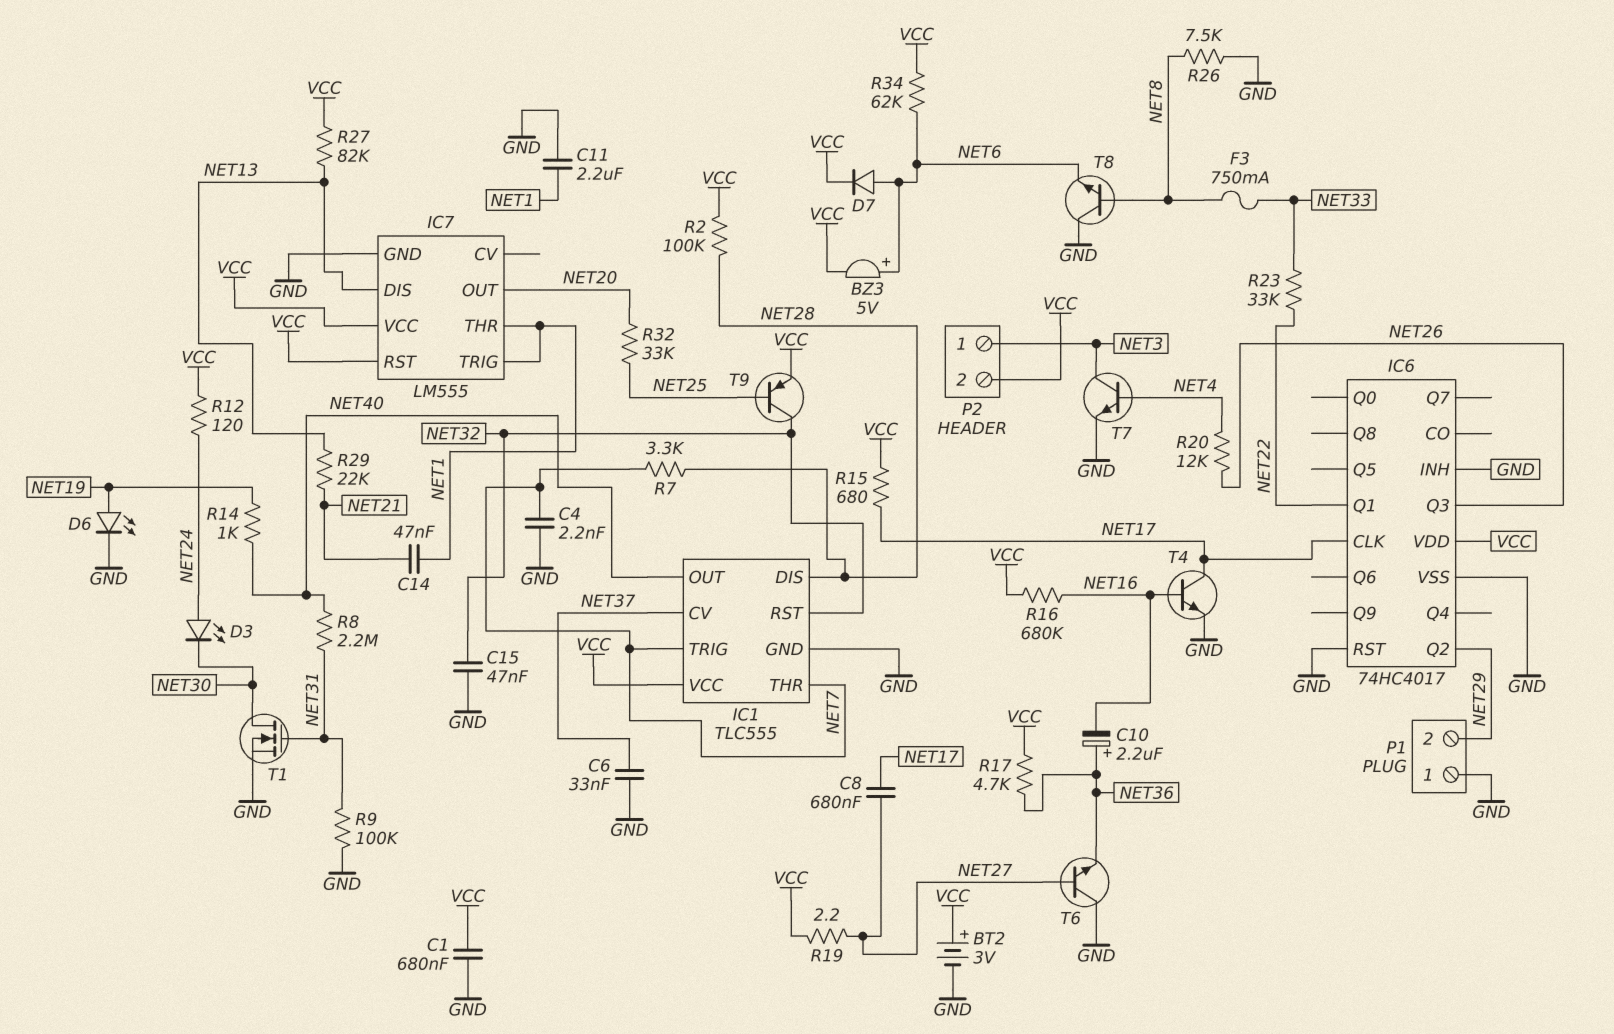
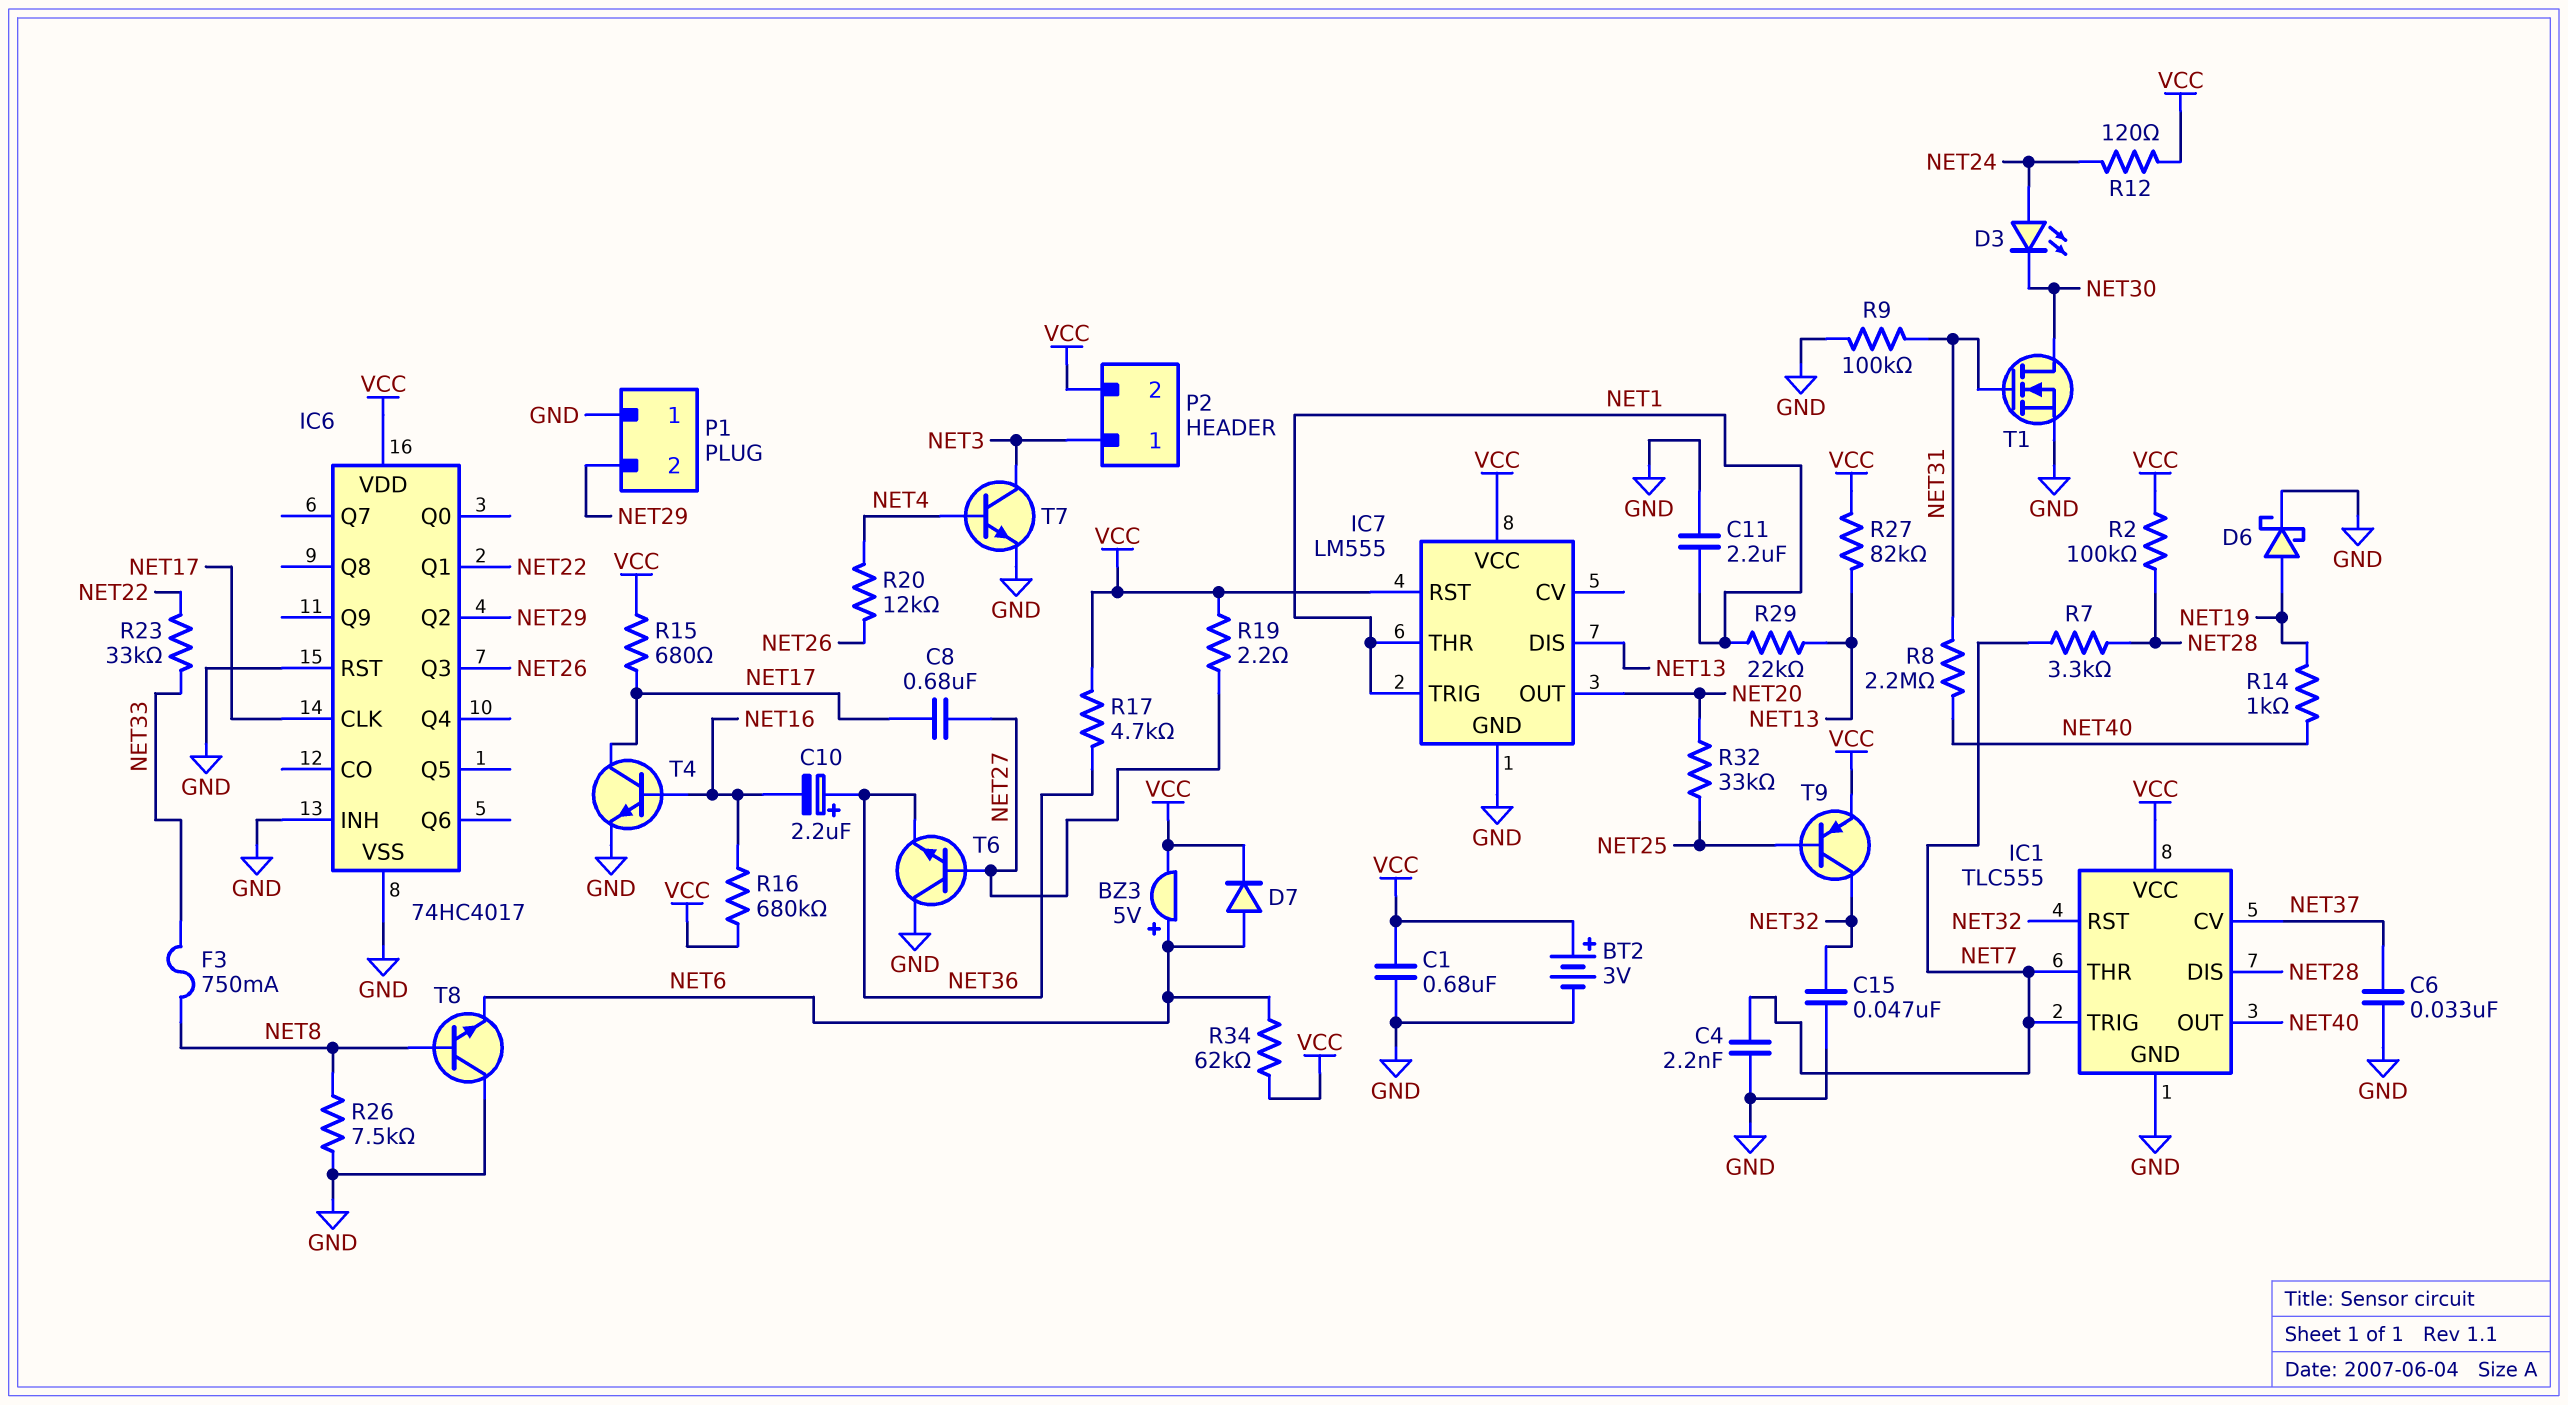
C14: 47nF (NET1, NET21) -> none
D6: LED (A NET19, K GND) -> schottky (A NET19, K GND)
R29: 22k (NET13, NET21) -> 22k (NET1, NET13)

